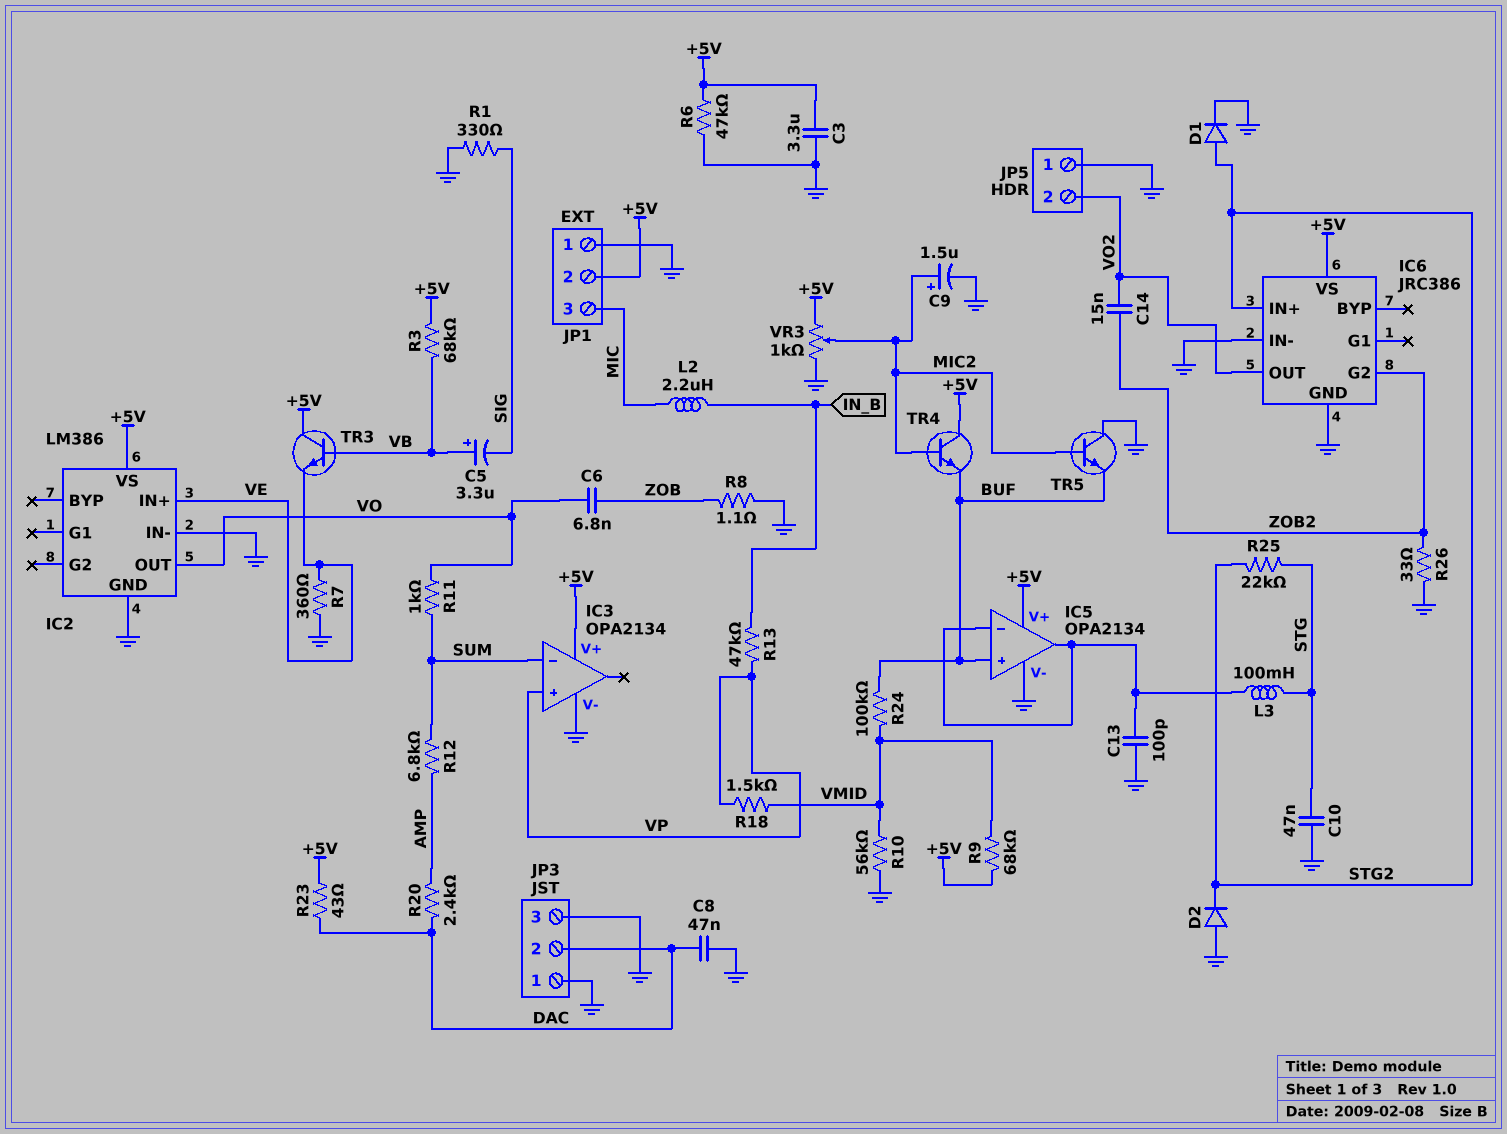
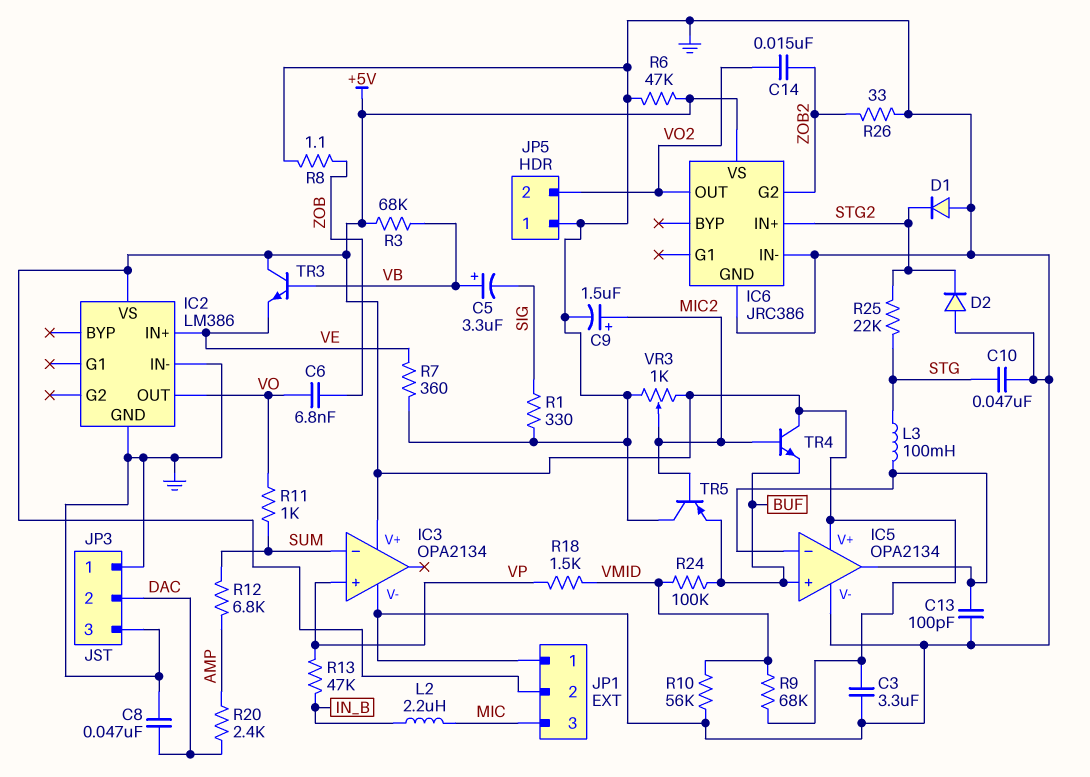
D1: diode (A STG2, K GND) -> diode (A GND, K STG2)
R23: 43 (+5V, DAC) -> none
TR5: NPN (B MIC2, C GND, E BUF) -> PNP (B MIC2, C GND, E BUF)

